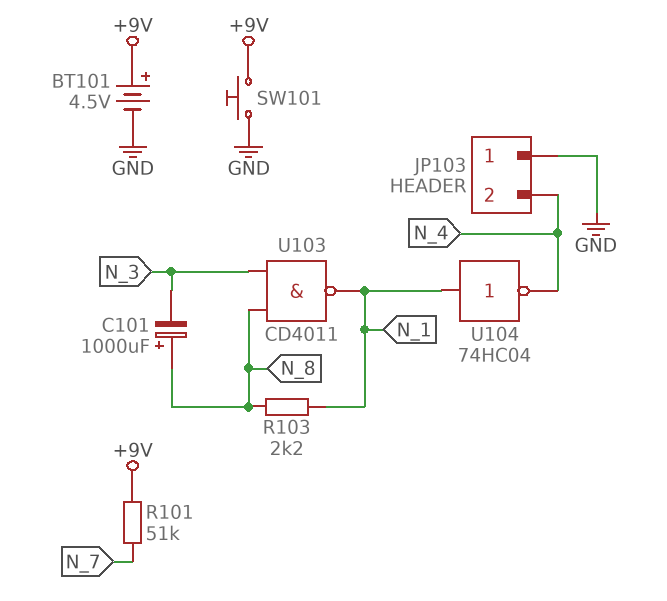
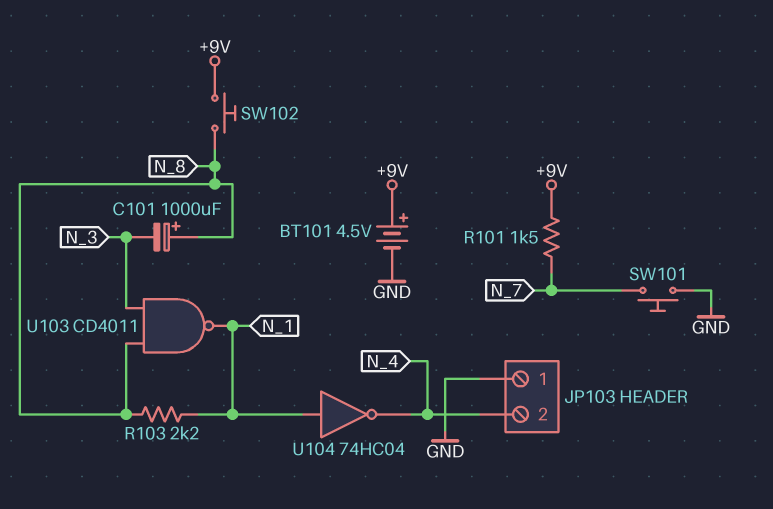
R101: 51k (+9V, N_7) -> 1.5k (+9V, N_7)
SW101: button (+9V, GND) -> button (GND, N_7)
SW102: none -> button (+9V, N_8)

